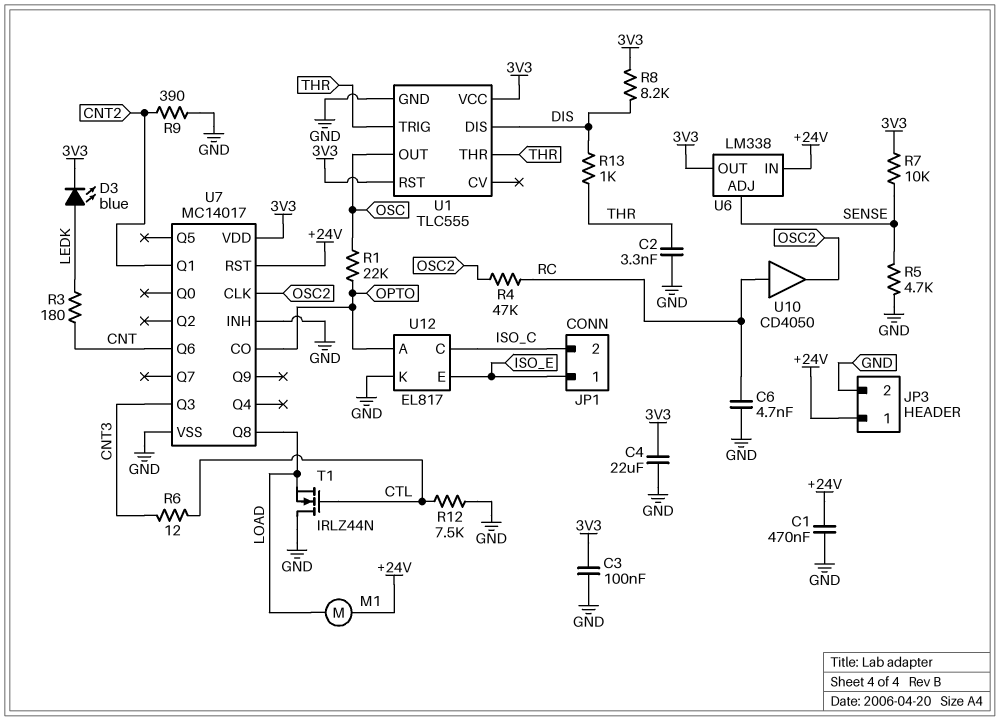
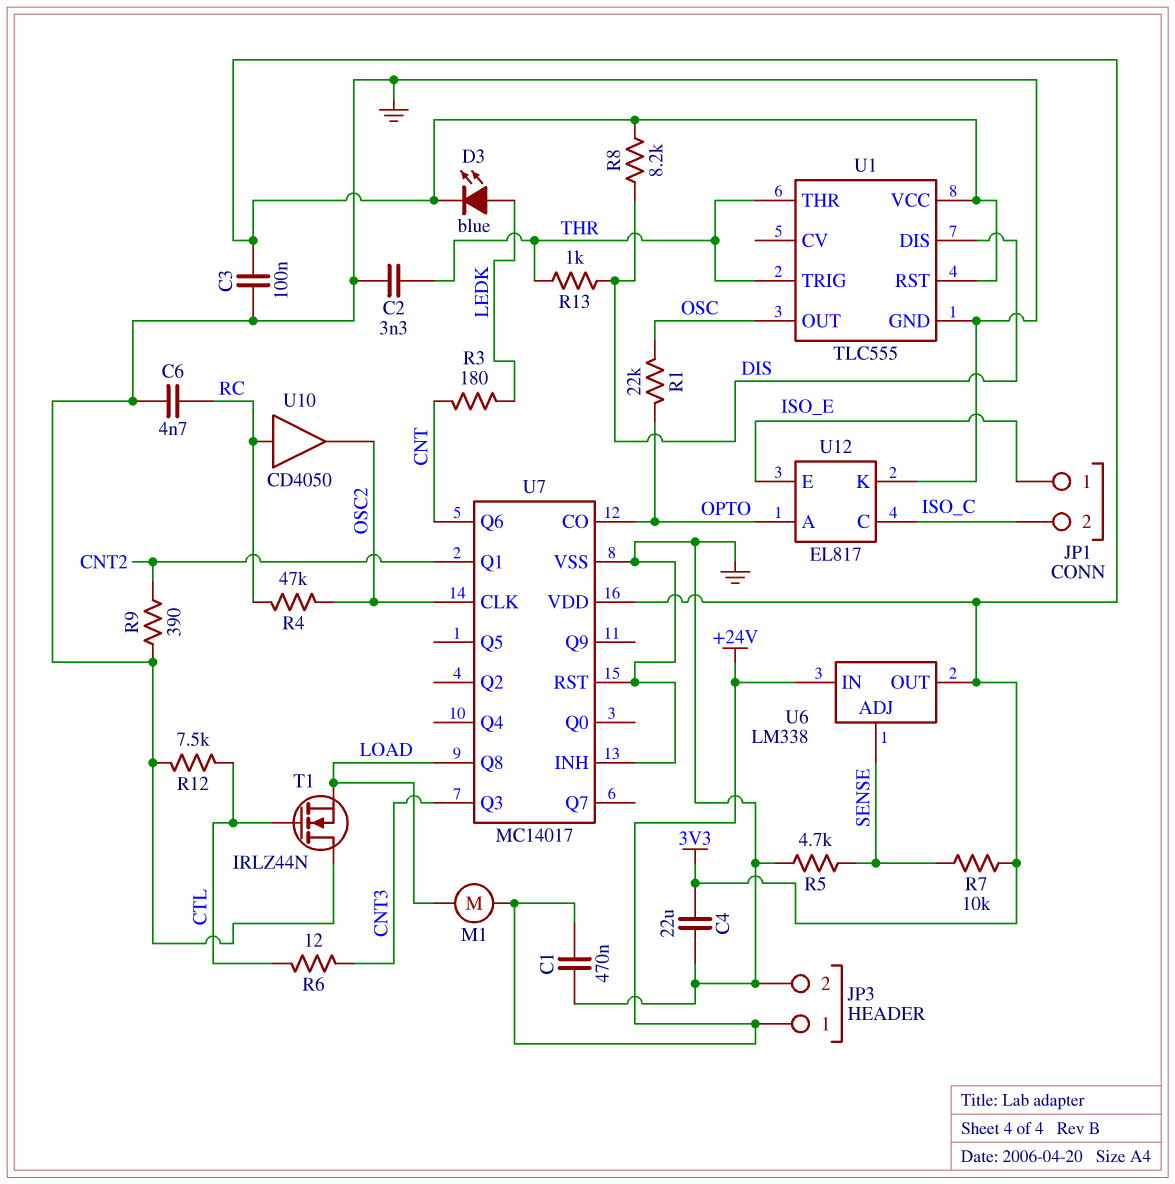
U7 pin RST: +24V -> GND

